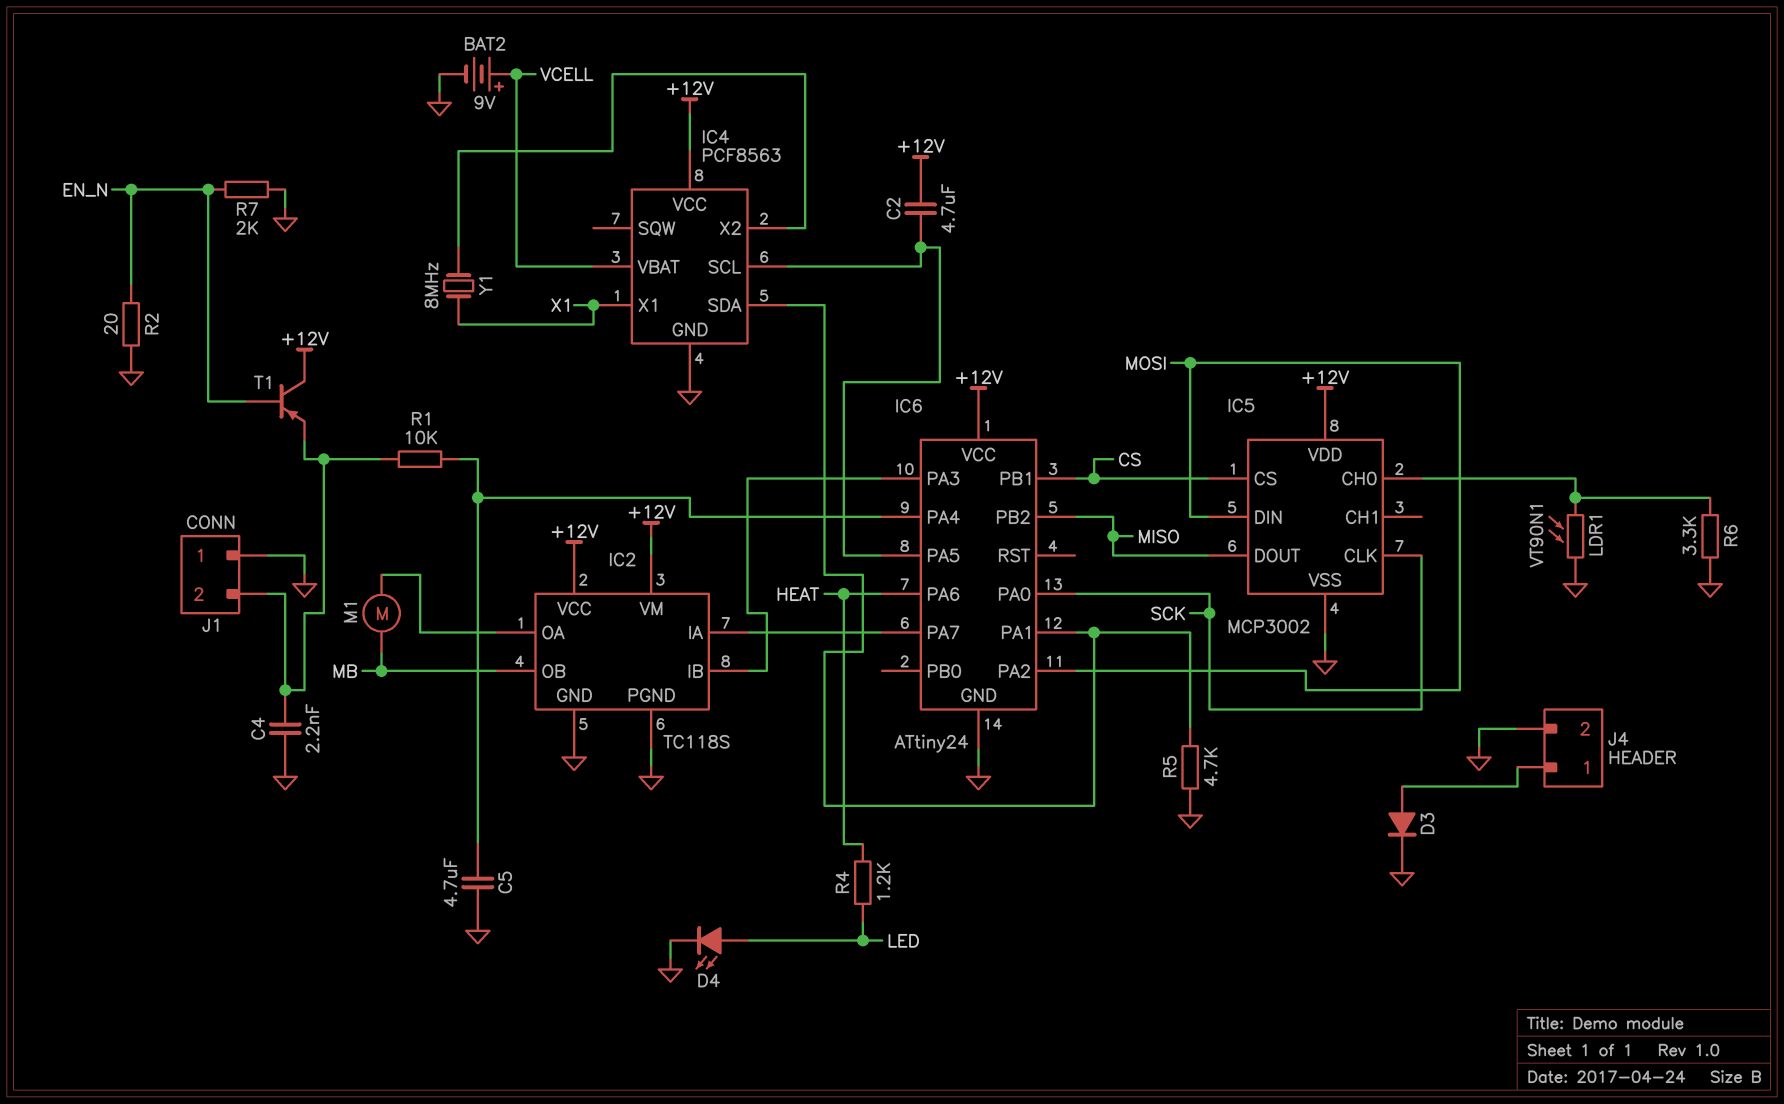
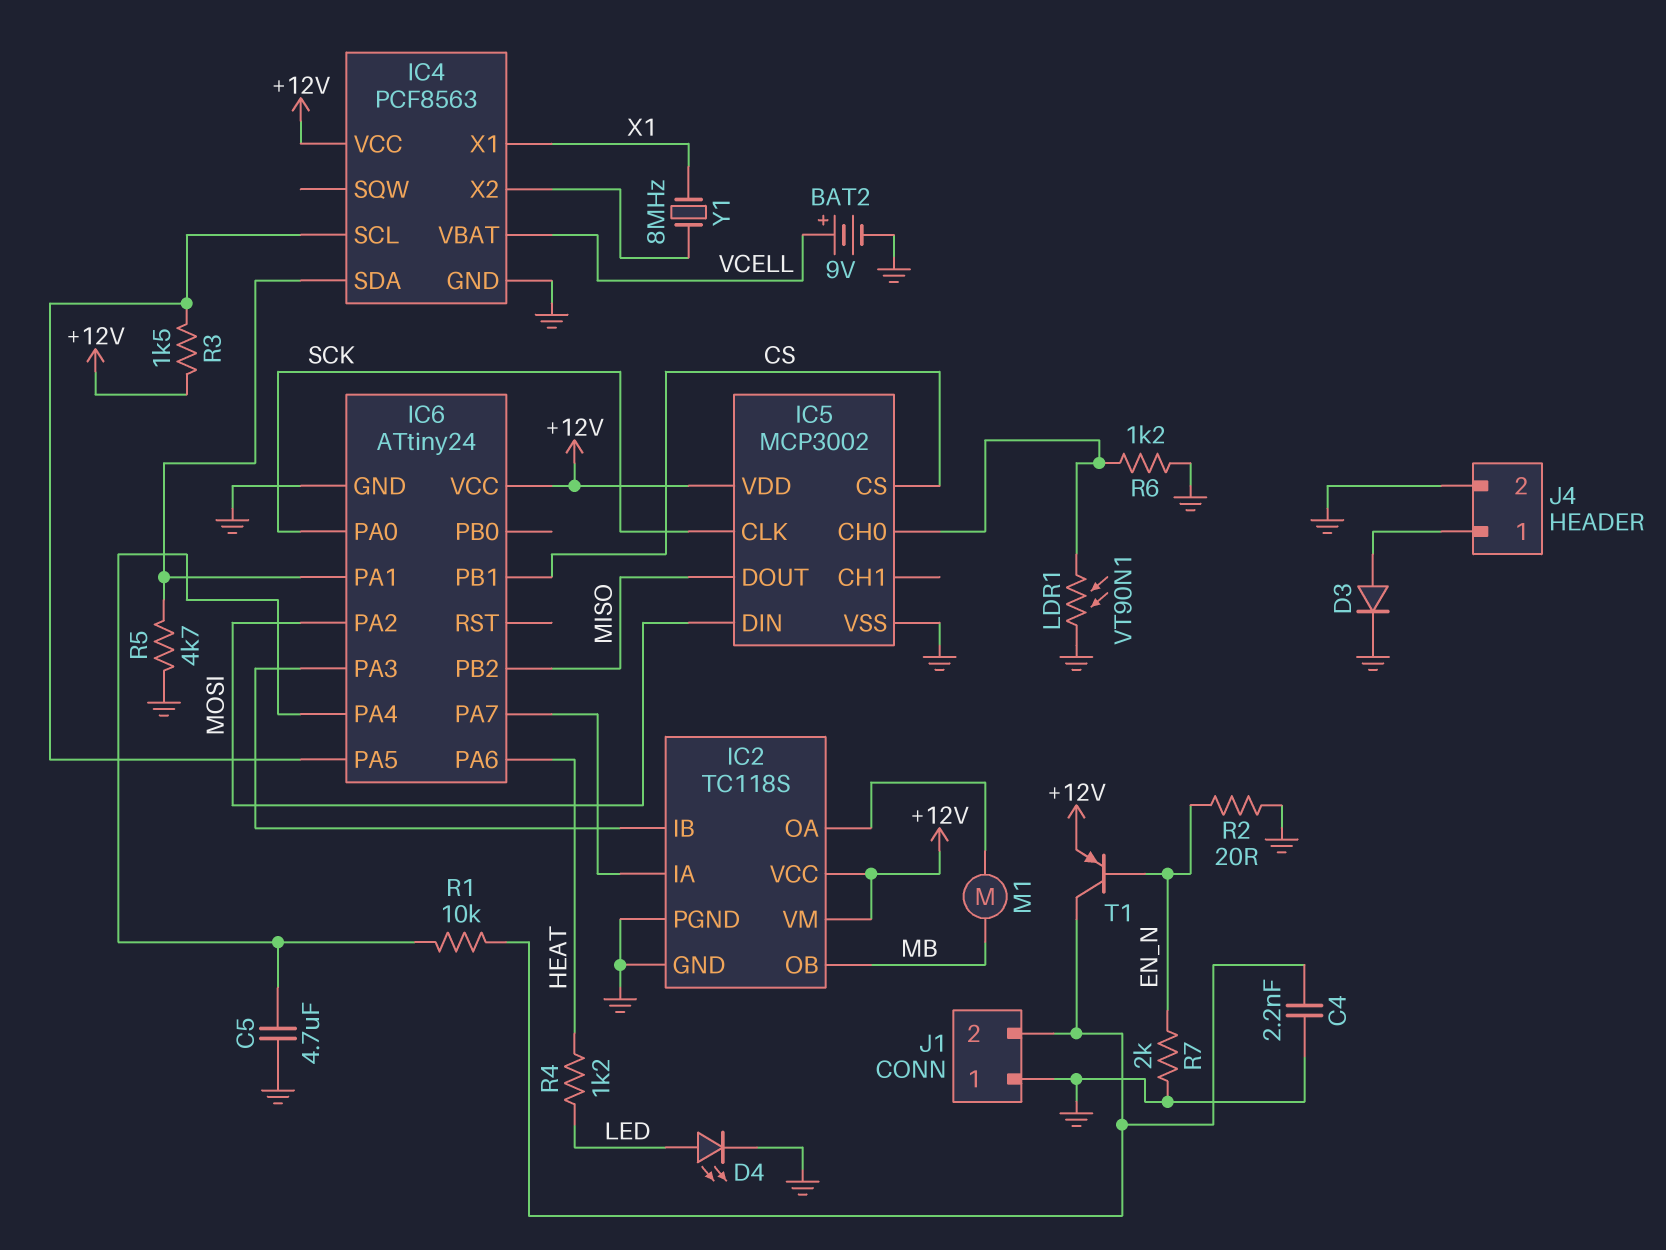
C2: 4.7uF (+12V, IC4/SCL) -> none
R3: none -> 1.5k (+12V, IC4/SCL)
R6: 3.3k (GND, IC5/CH0) -> 1.2k (GND, IC5/CH0)
T1: PNP (B EN_N, C +12V, E J1/2) -> PNP (B EN_N, C J1/2, E +12V)

